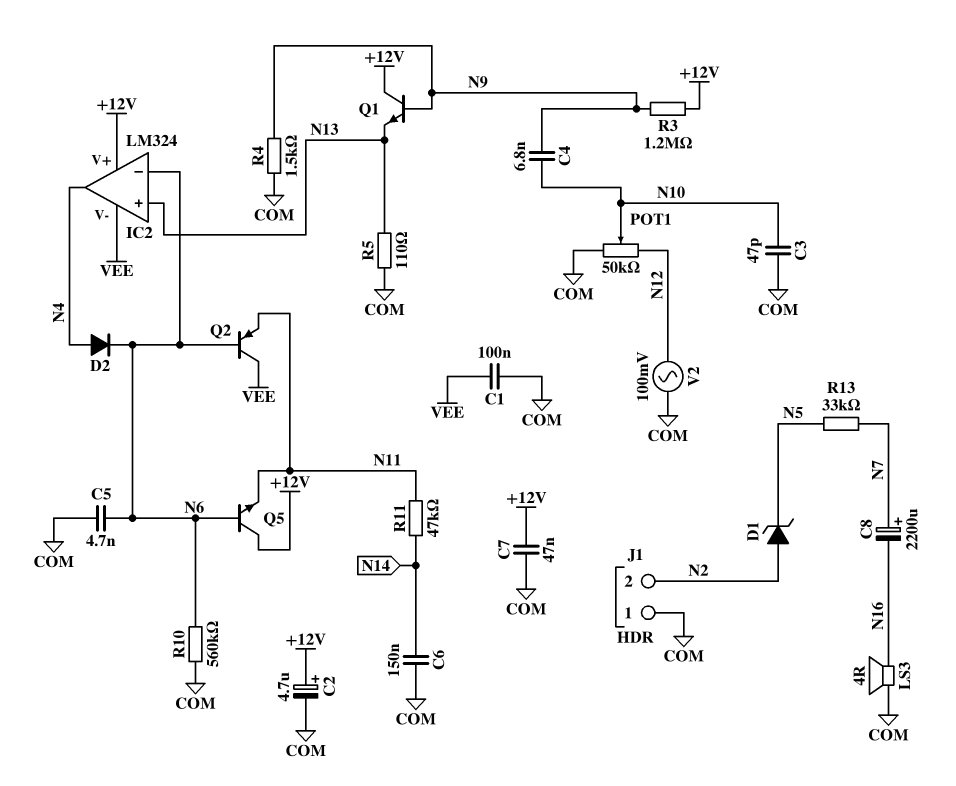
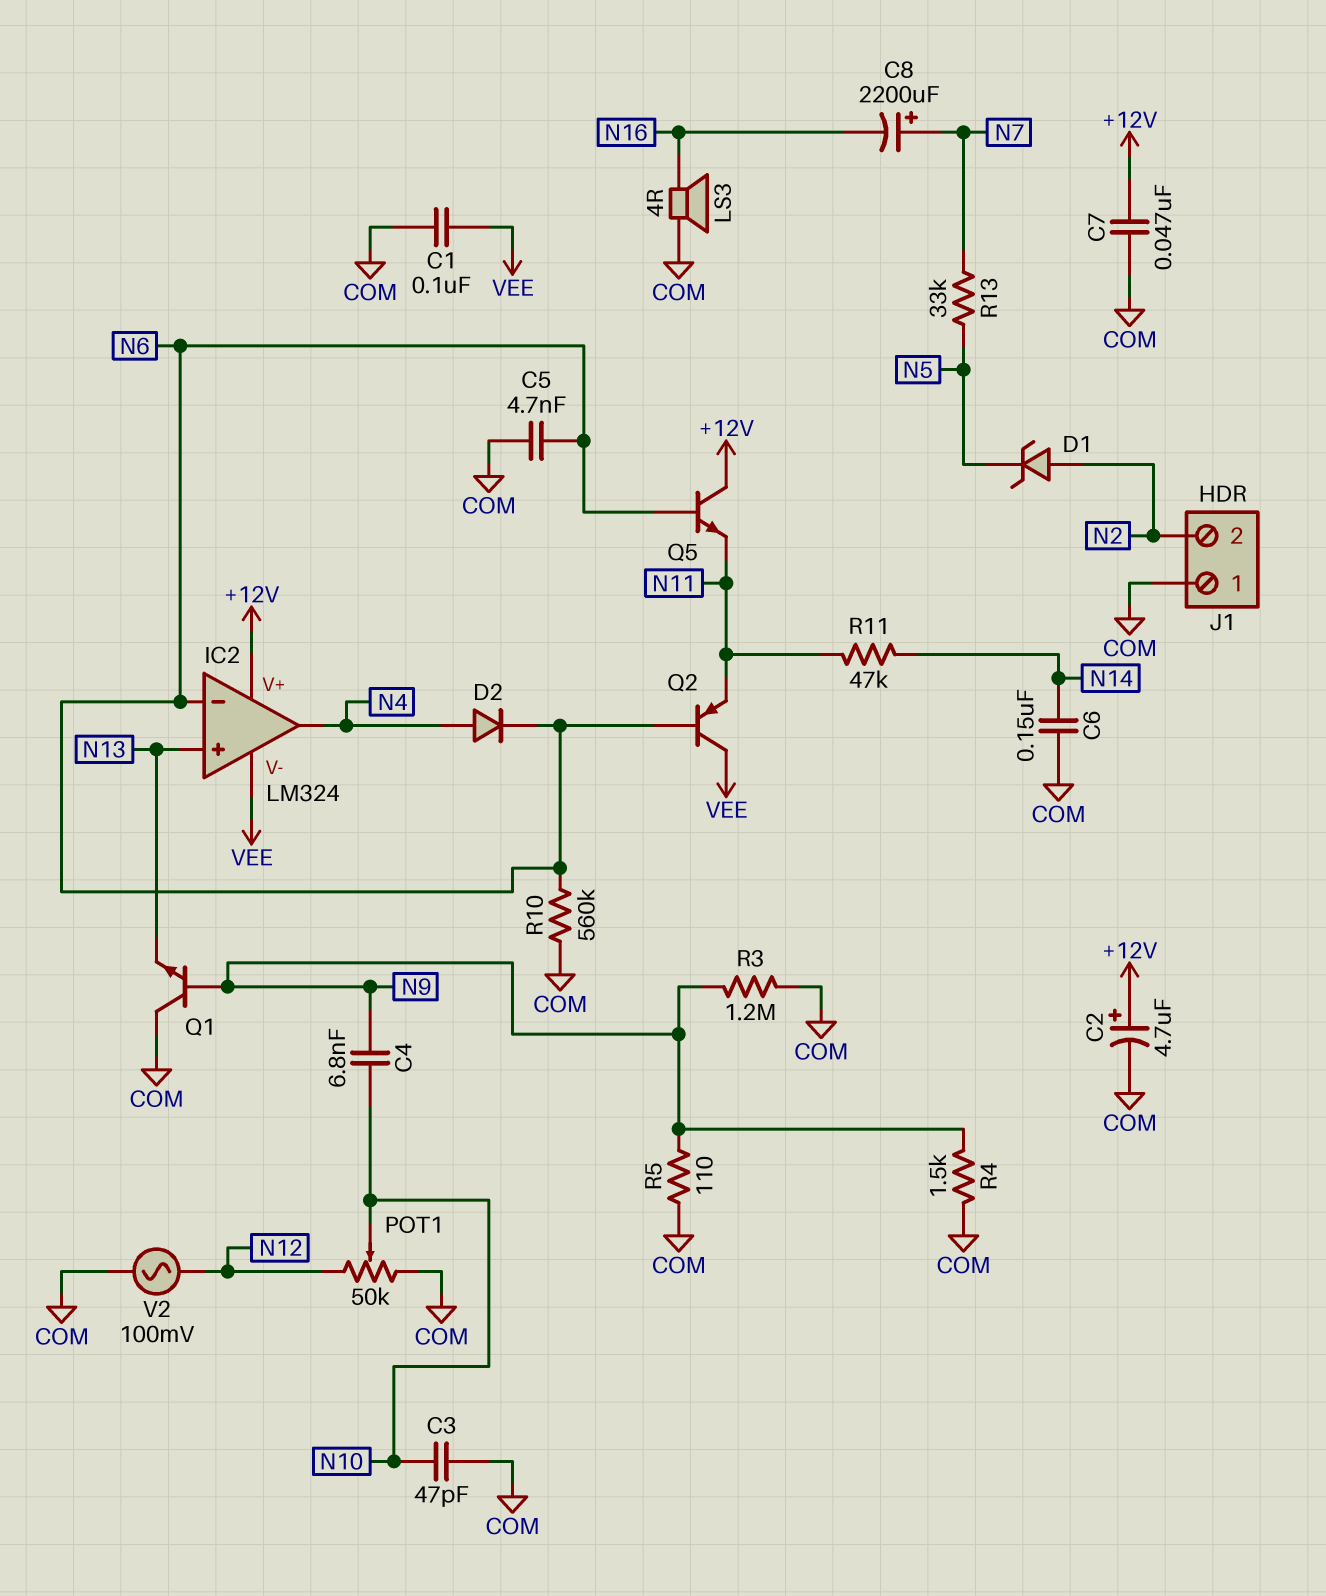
Q1: NPN (B N9, C +12V, E N13) -> NPN (B N9, C COM, E N13)
R3: 1.2M (+12V, N9) -> 1.2M (COM, N9)
R5: 110 (COM, N13) -> 110 (COM, N9)

